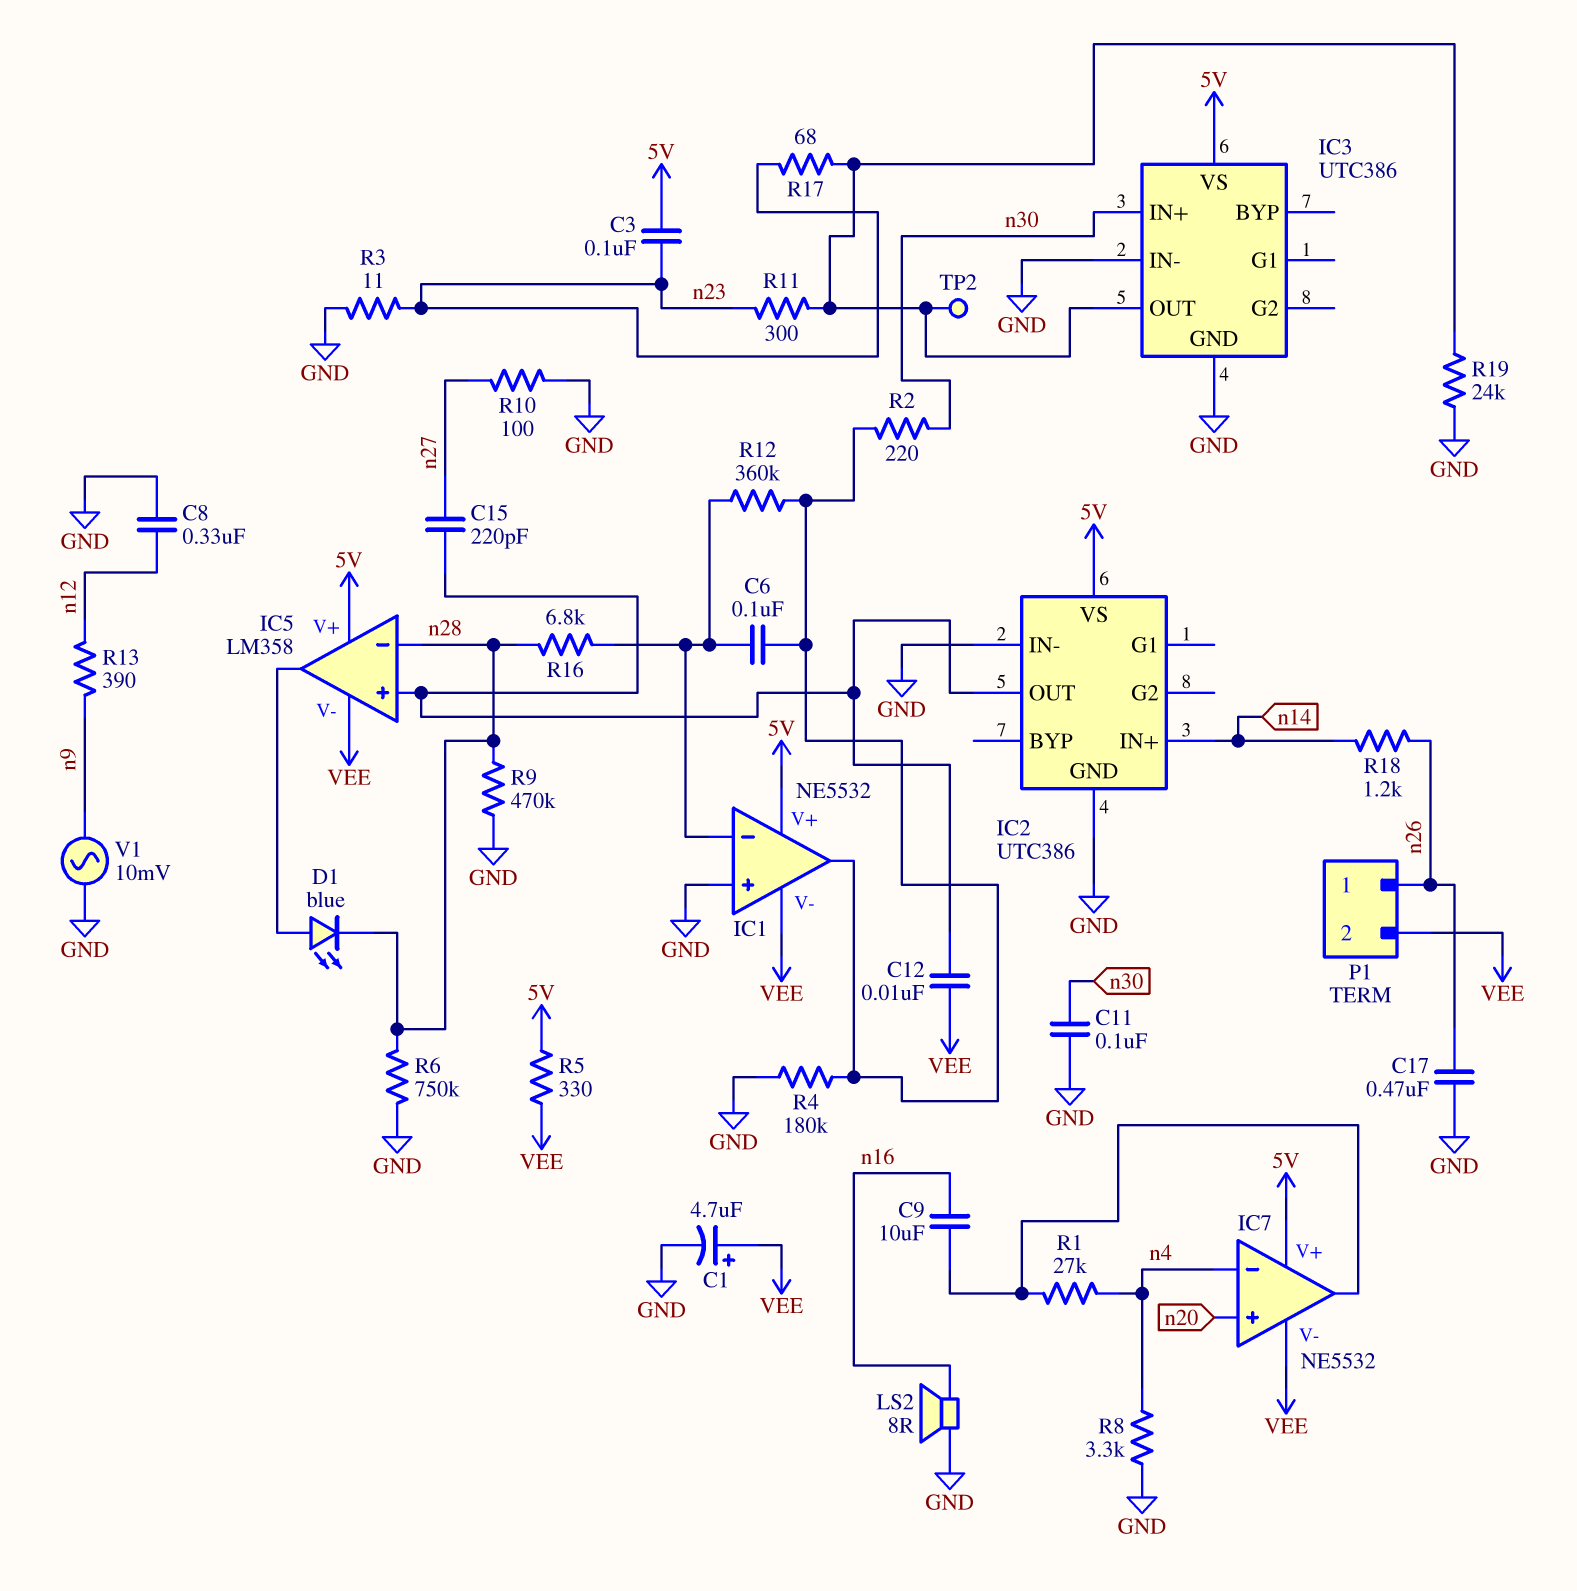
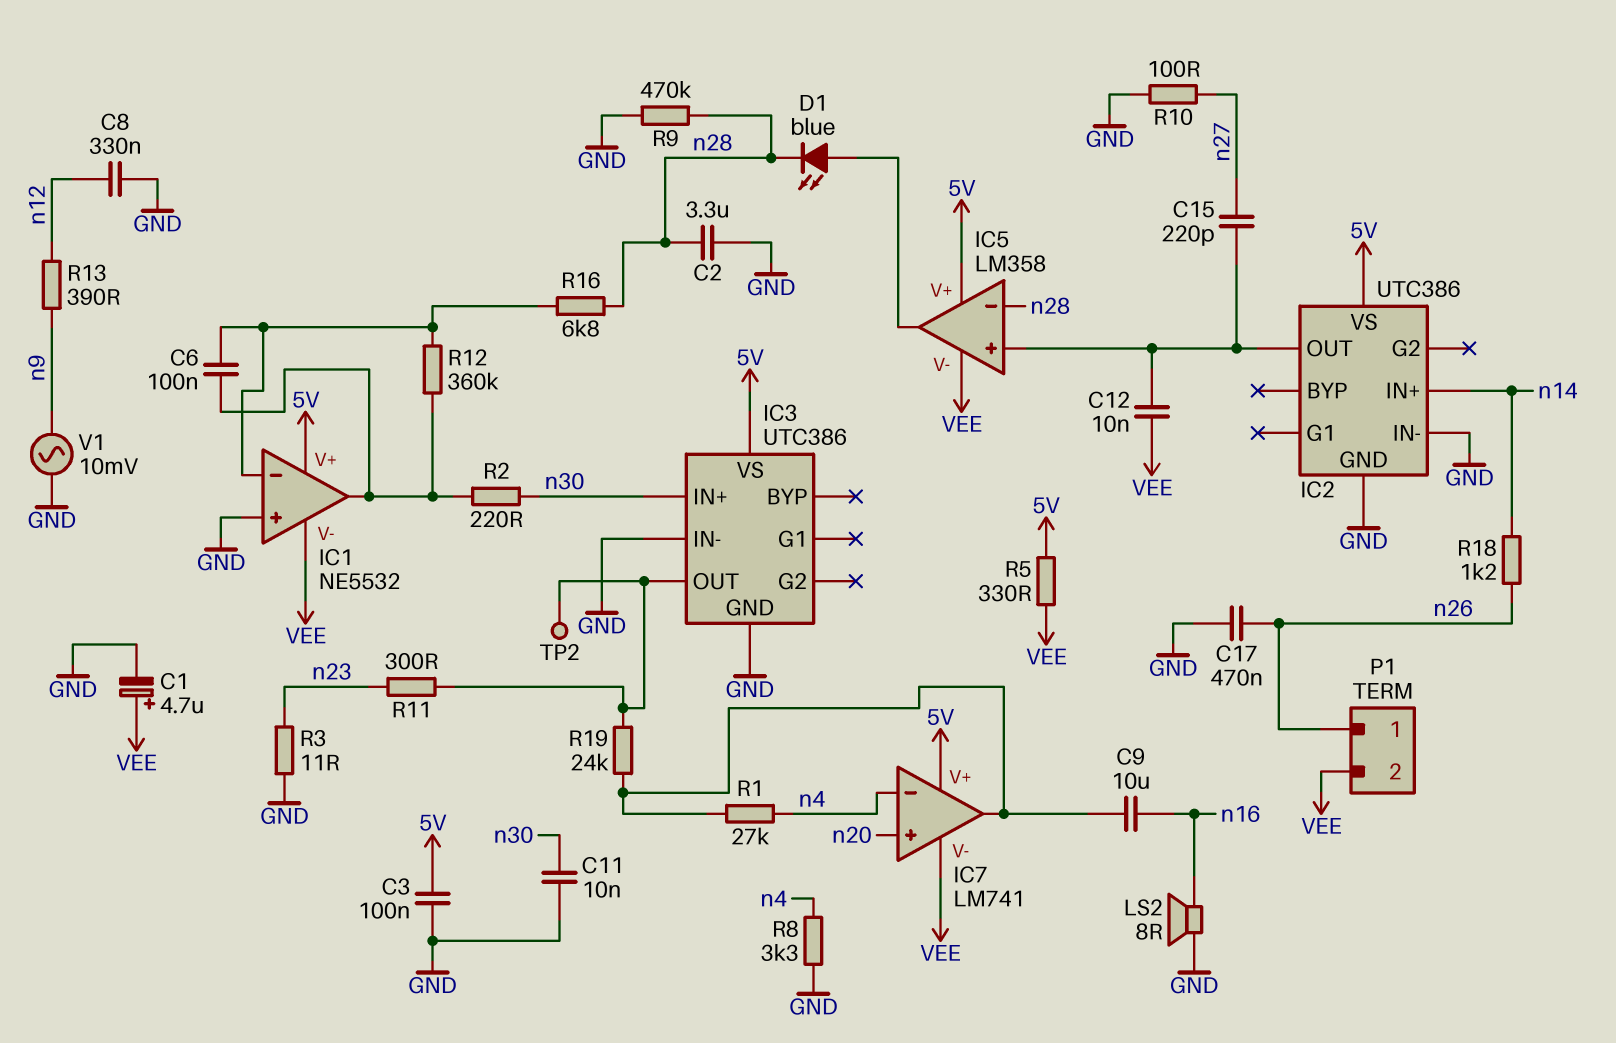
C2: none -> 3.3uF (GND, n28)
C3: 100nF (5V, n23) -> 100nF (5V, GND)
C11: 100nF (GND, n30) -> 10nF (GND, n30)
IC7: NE5532 -> LM741
R4: 180k (GND, IC1/out) -> none
R6: 750k (GND, n28) -> none
R17: 68 (IC3/OUT, n23) -> none
R19: 24k (GND, IC3/OUT) -> 24k (IC3/OUT, IC7/out)

